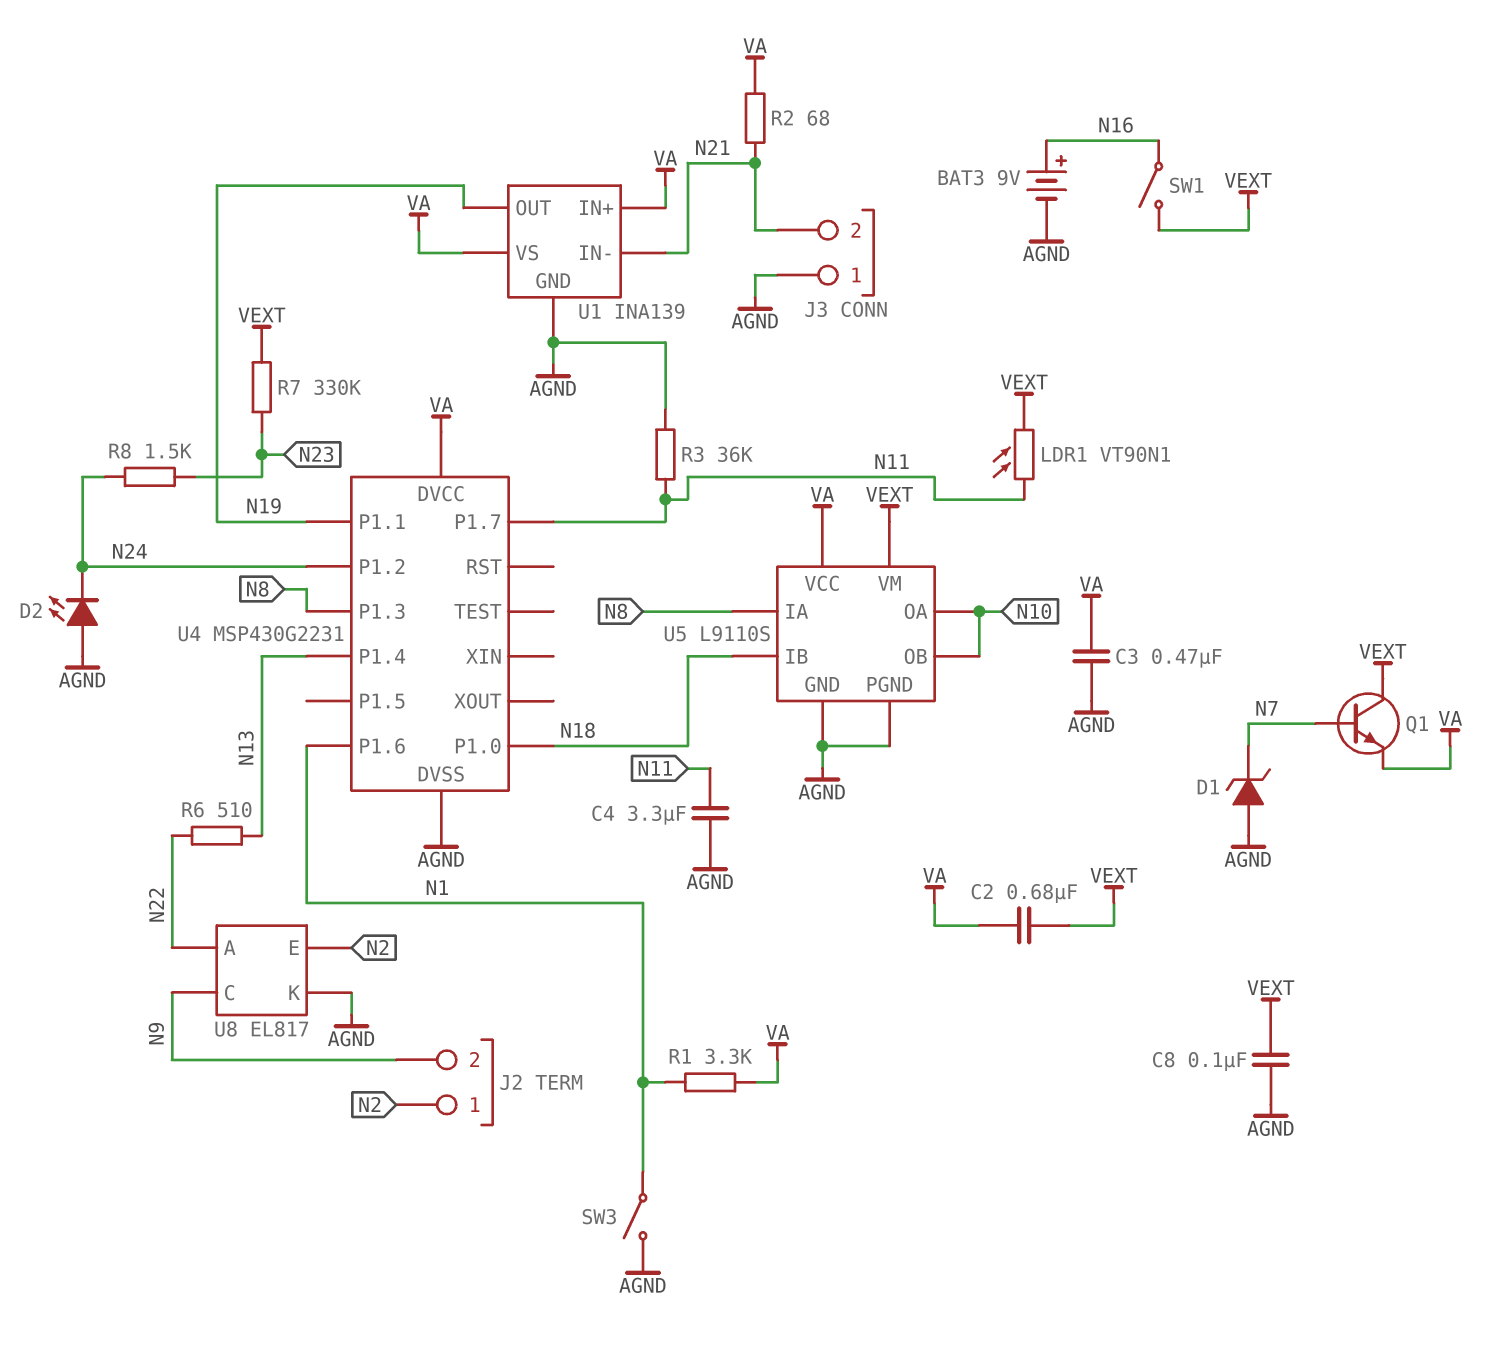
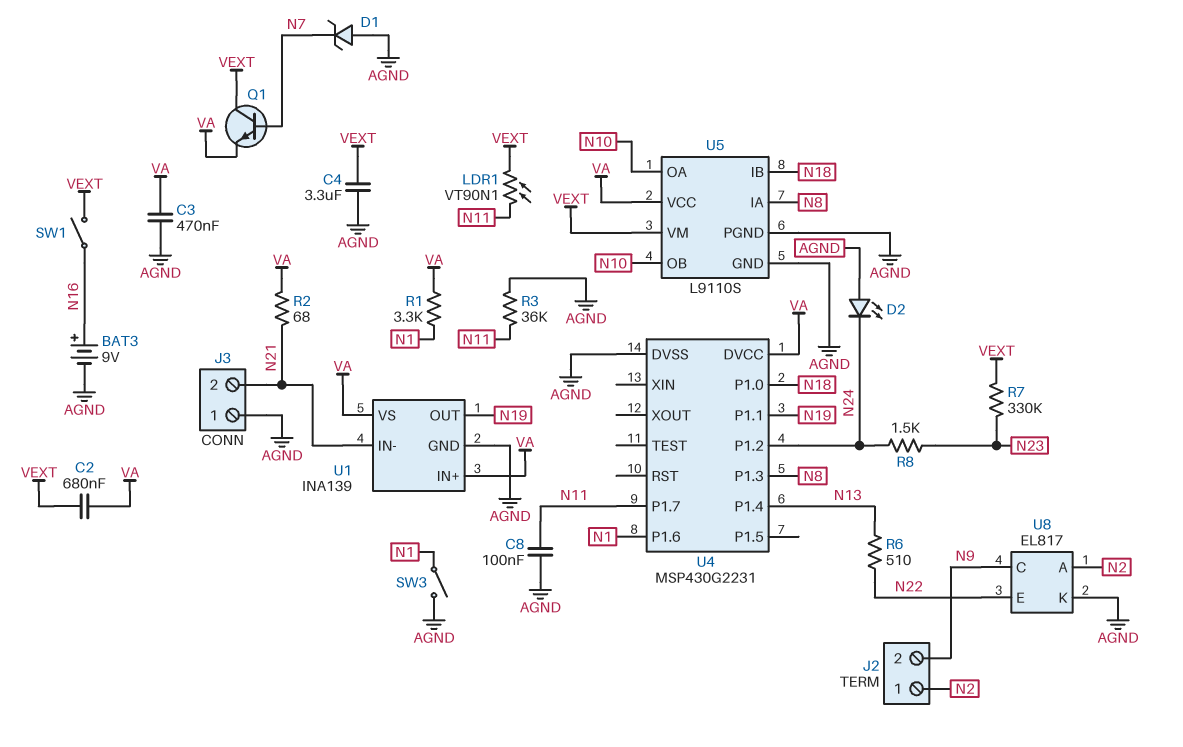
C4: 3.3uF (AGND, N11) -> 3.3uF (AGND, VEXT)
C8: 100nF (AGND, VEXT) -> 100nF (AGND, N11)
U8 pin A: N22 -> N2
U8 pin E: N2 -> N22

